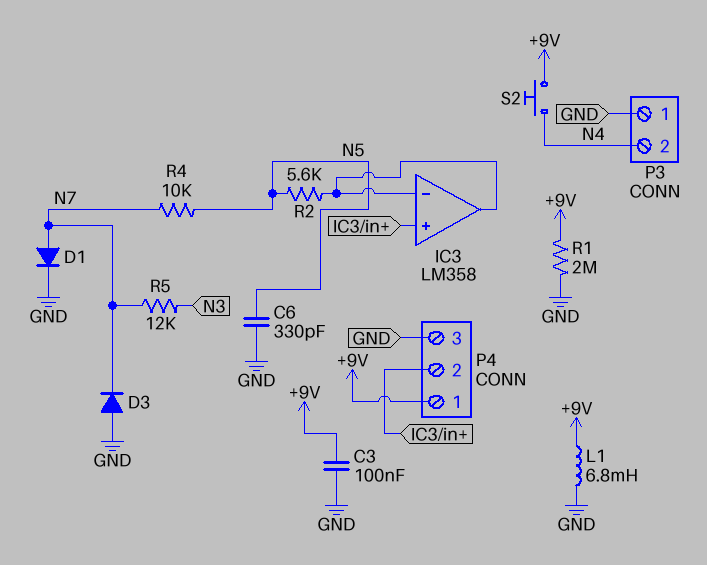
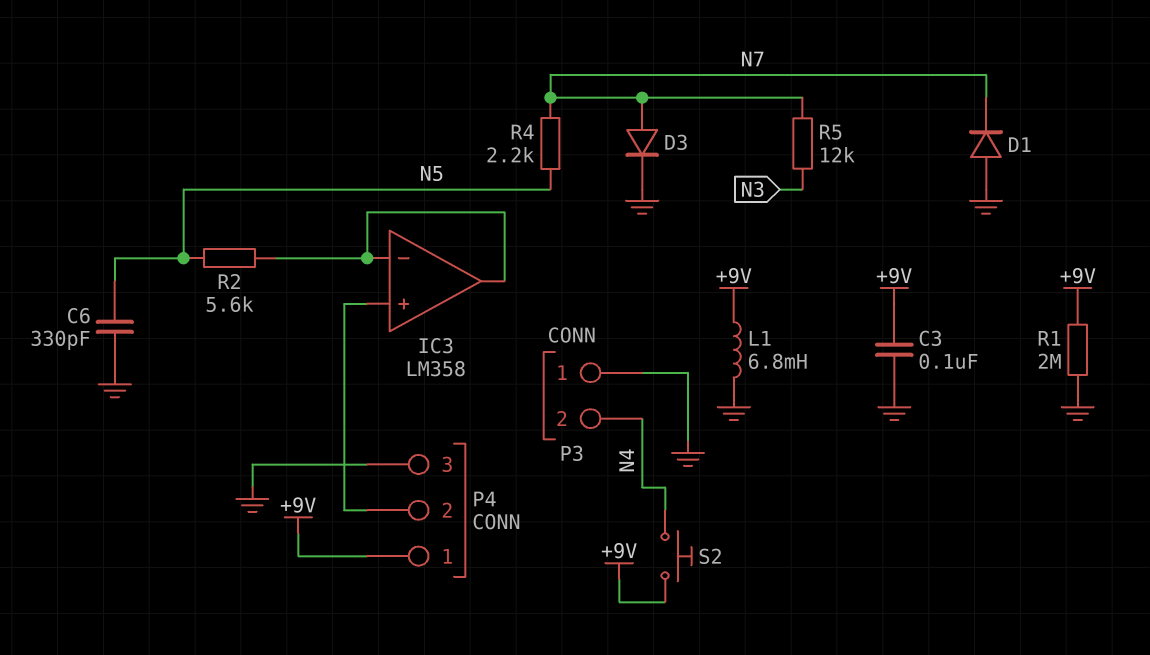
D1: diode (A N7, K GND) -> diode (A GND, K N7)
D3: diode (A GND, K N7) -> diode (A N7, K GND)
R4: 10k (N5, N7) -> 2.2k (N5, N7)

